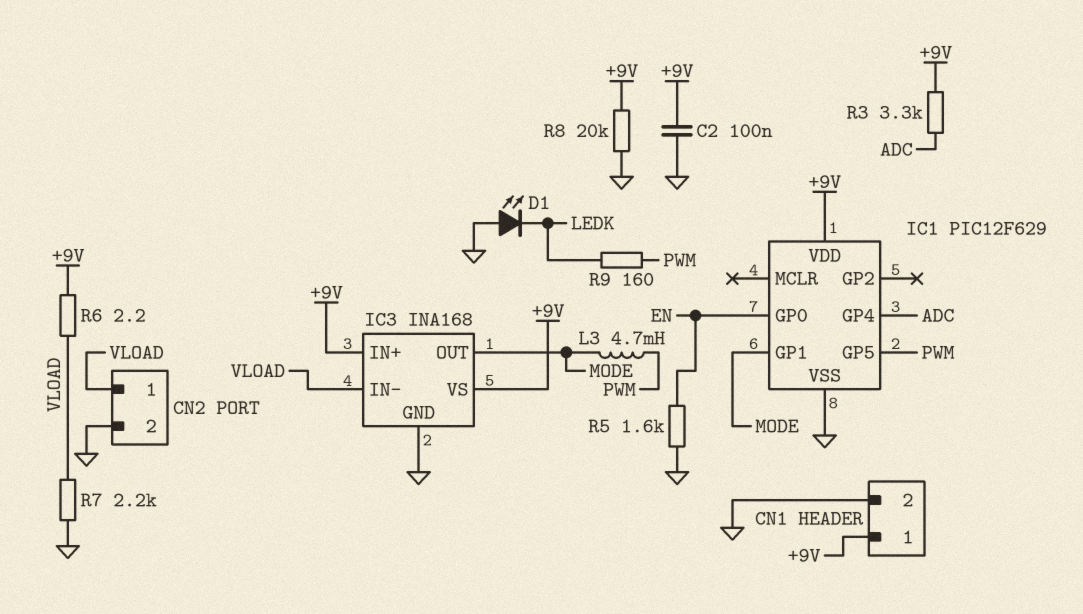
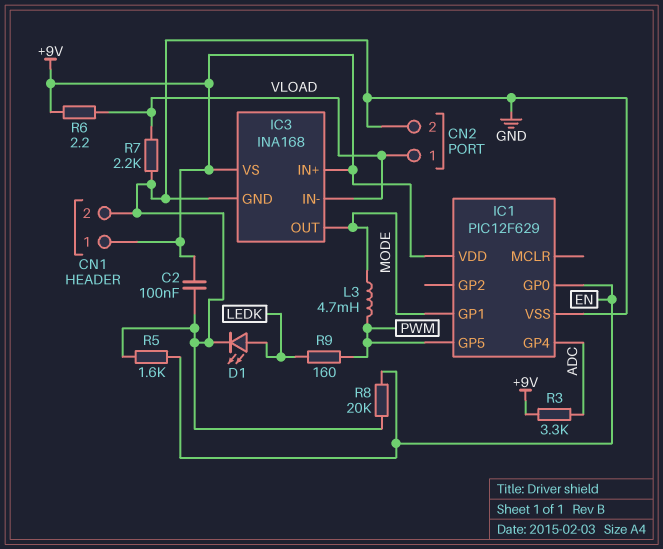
D1: LED (A GND, K LEDK) -> LED (A LEDK, K GND)
R8: 20k (+9V, GND) -> 20k (EN, GND)

